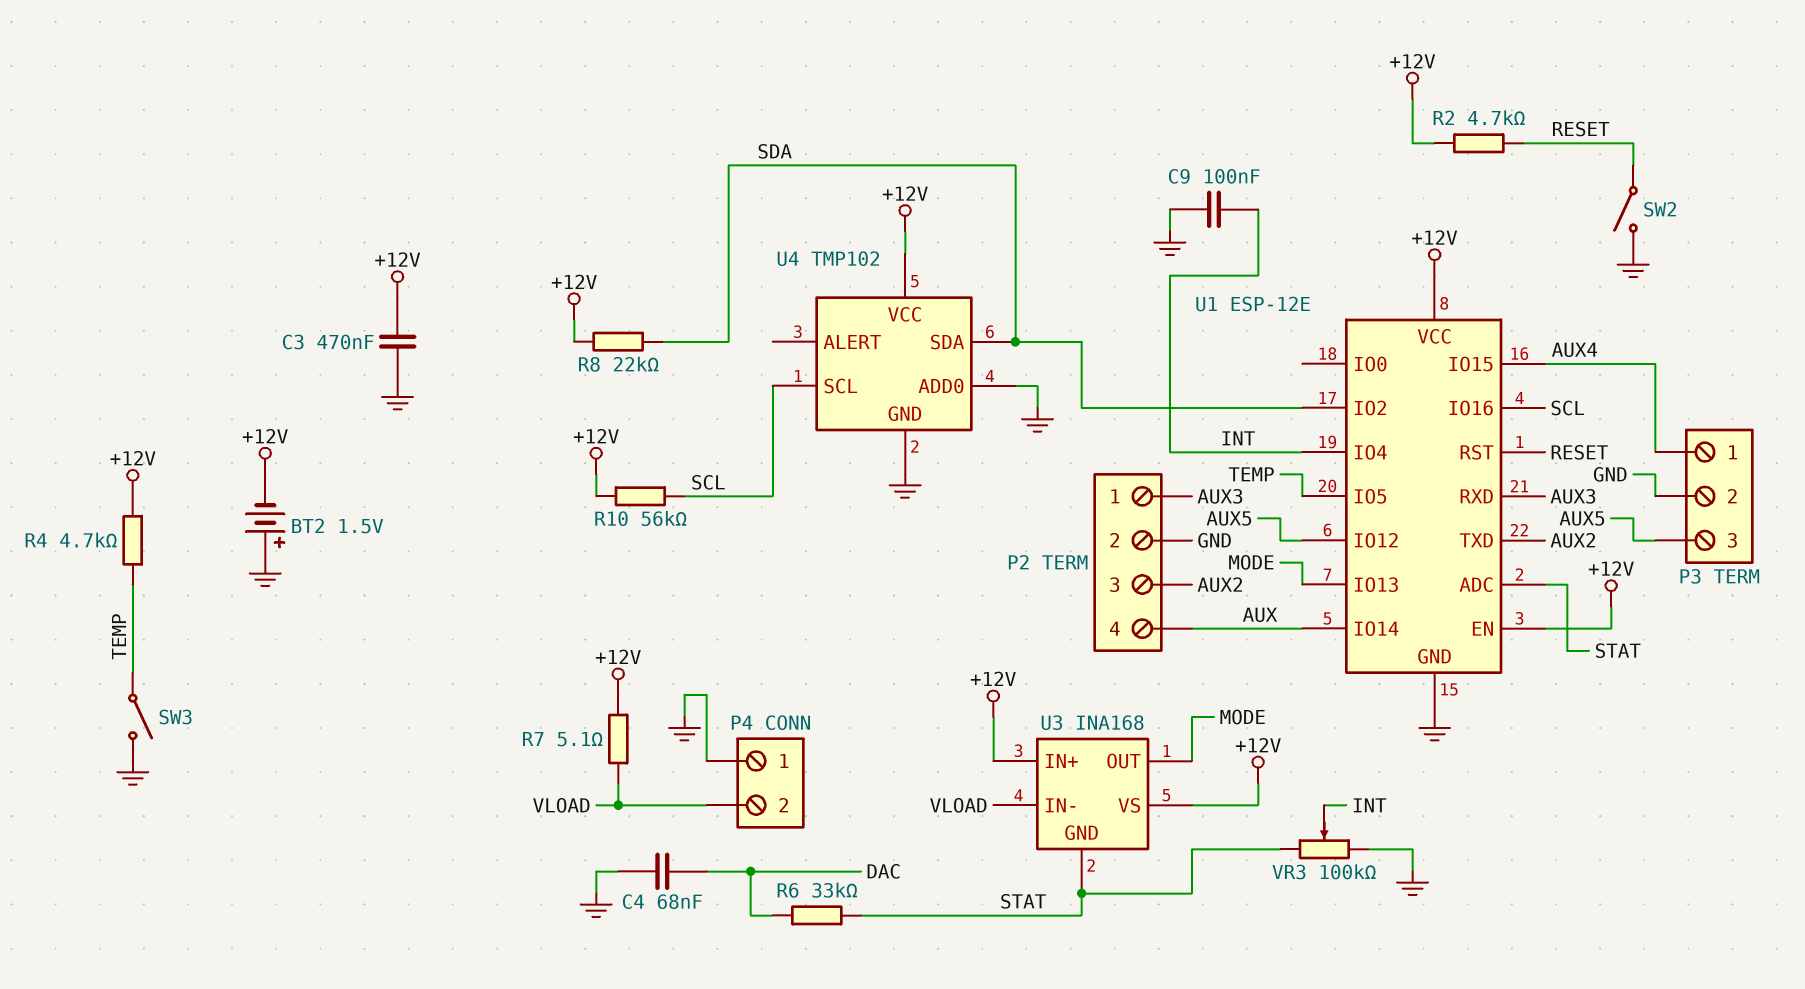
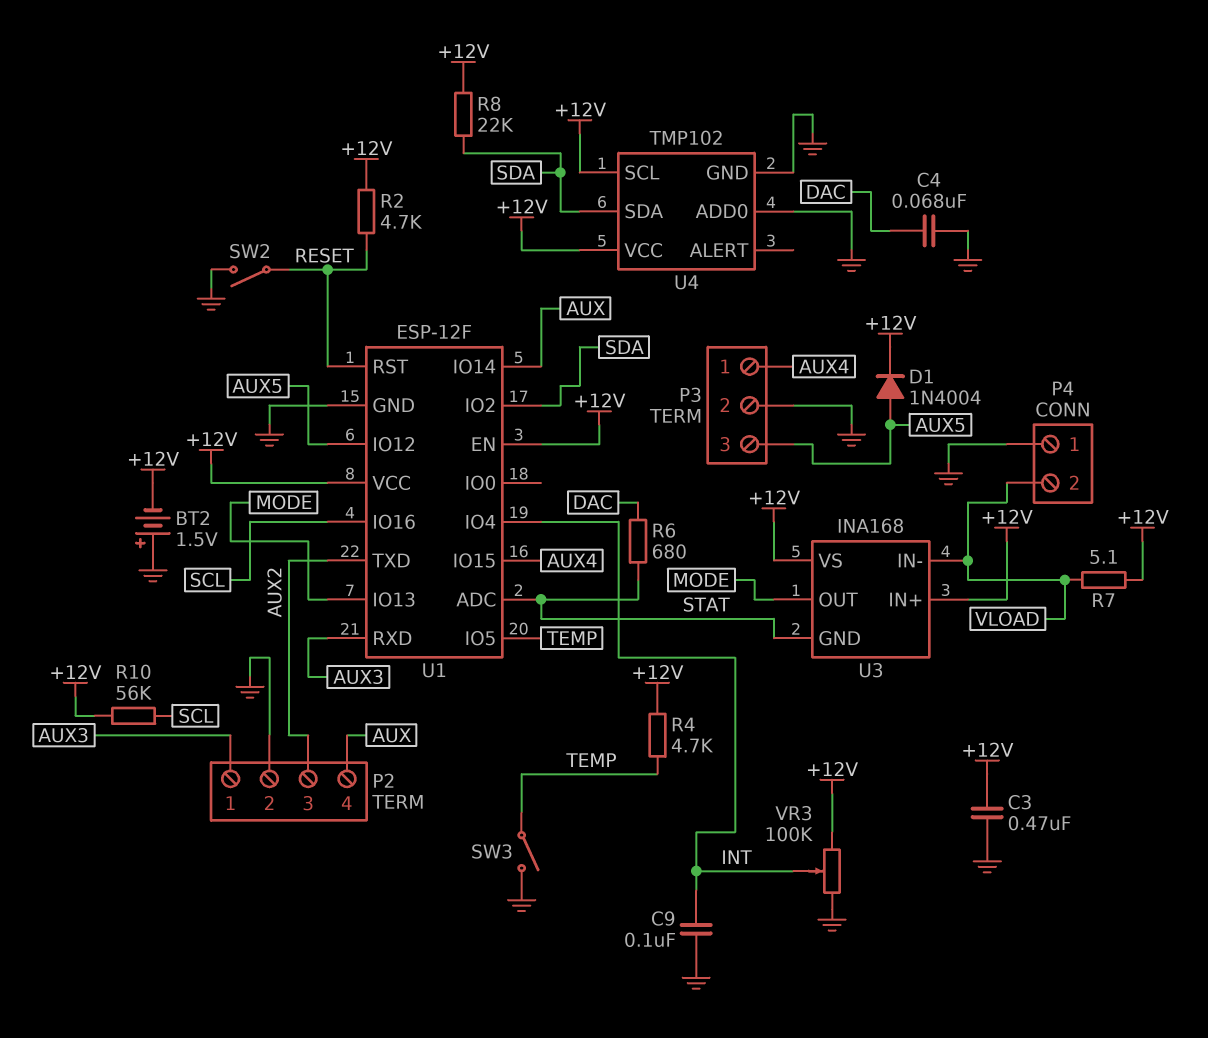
D1: none -> diode 1N4004 (A AUX5, K +12V)
R6: 33k (DAC, STAT) -> 680 (DAC, STAT)
U1: ESP-12E -> ESP-12F
U4 pin SCL: SCL -> +12V
VR3: 100k (GND, STAT, wiper INT) -> 100k (+12V, GND, wiper INT)

